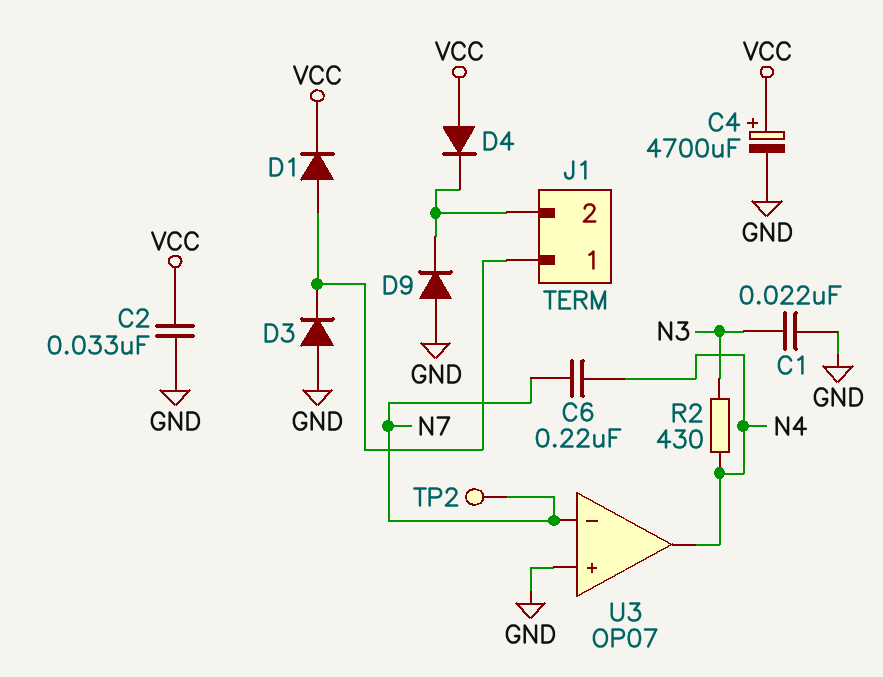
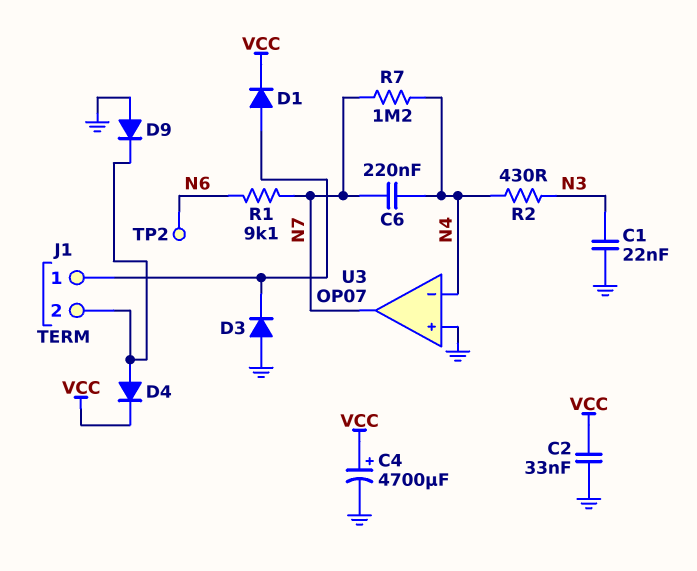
D4: diode (A VCC, K J1/2) -> diode (A J1/2, K VCC)
R1: none -> 9.1k (N6, N7)
R7: none -> 1.2M (N4, N7)
TP2: test point (N7) -> test point (N6)
U3 pin in-: N7 -> N4
U3 pin out: N4 -> N7

